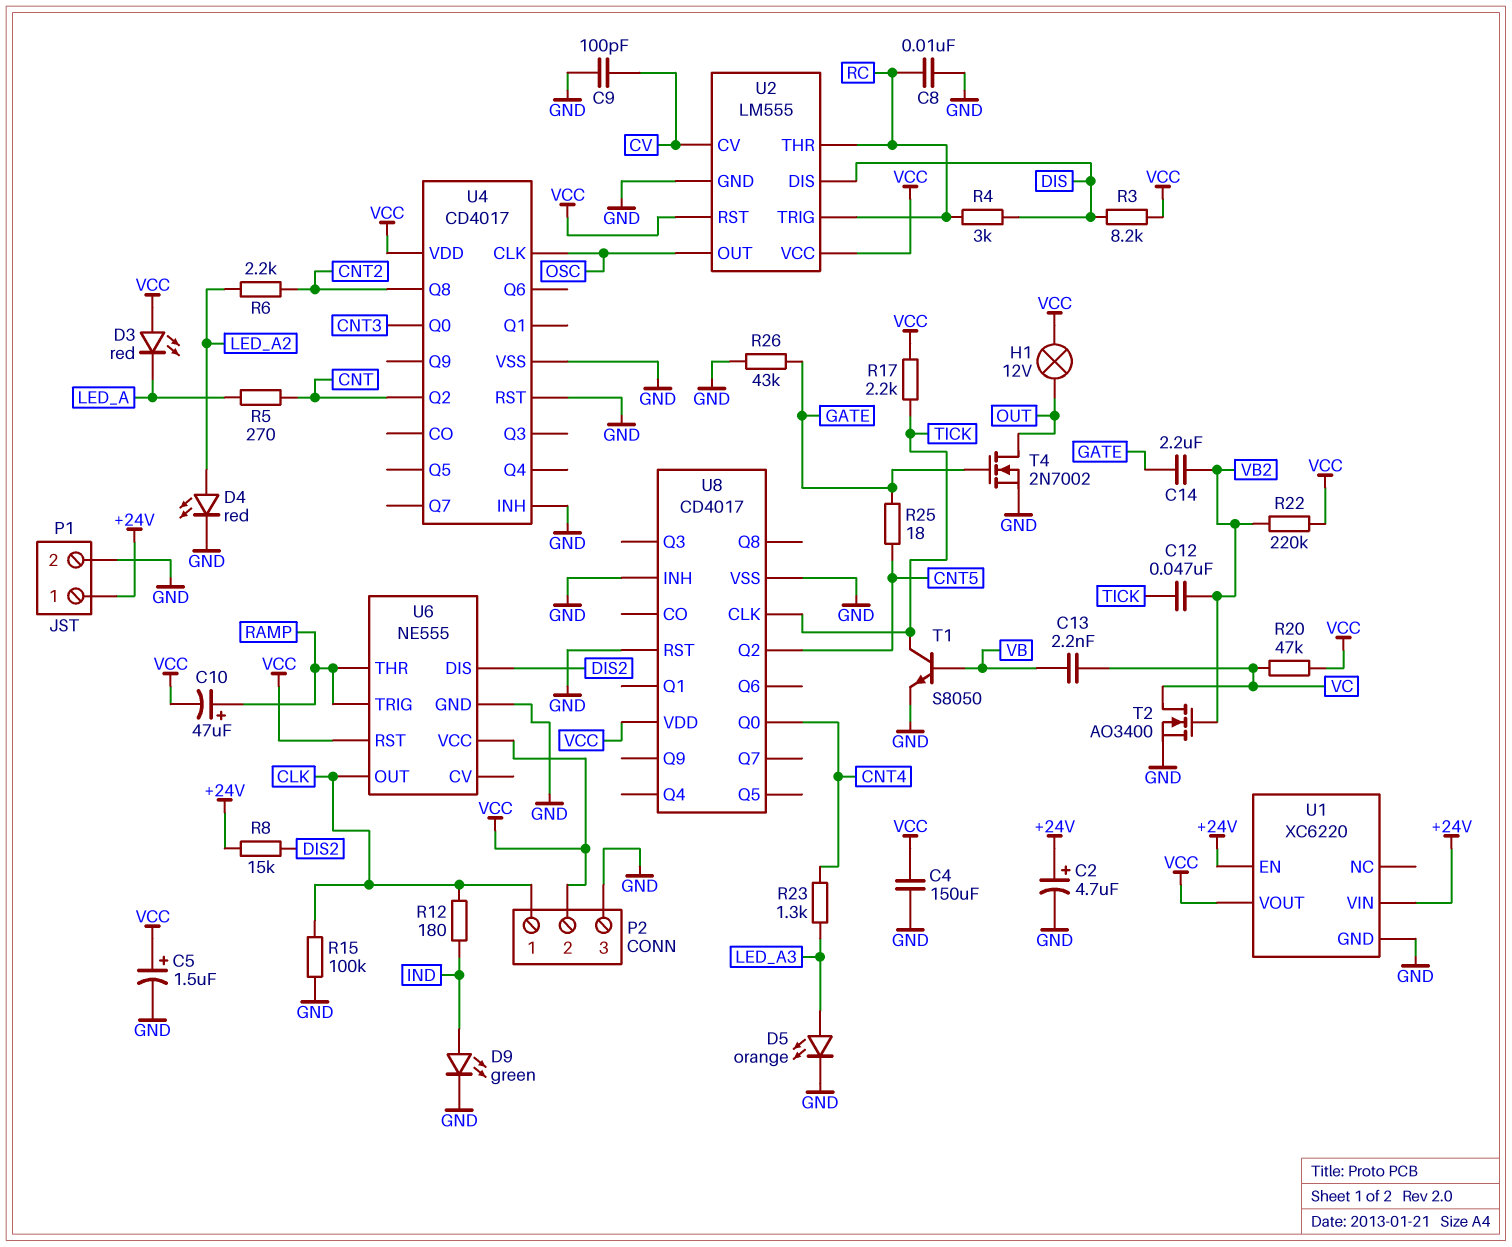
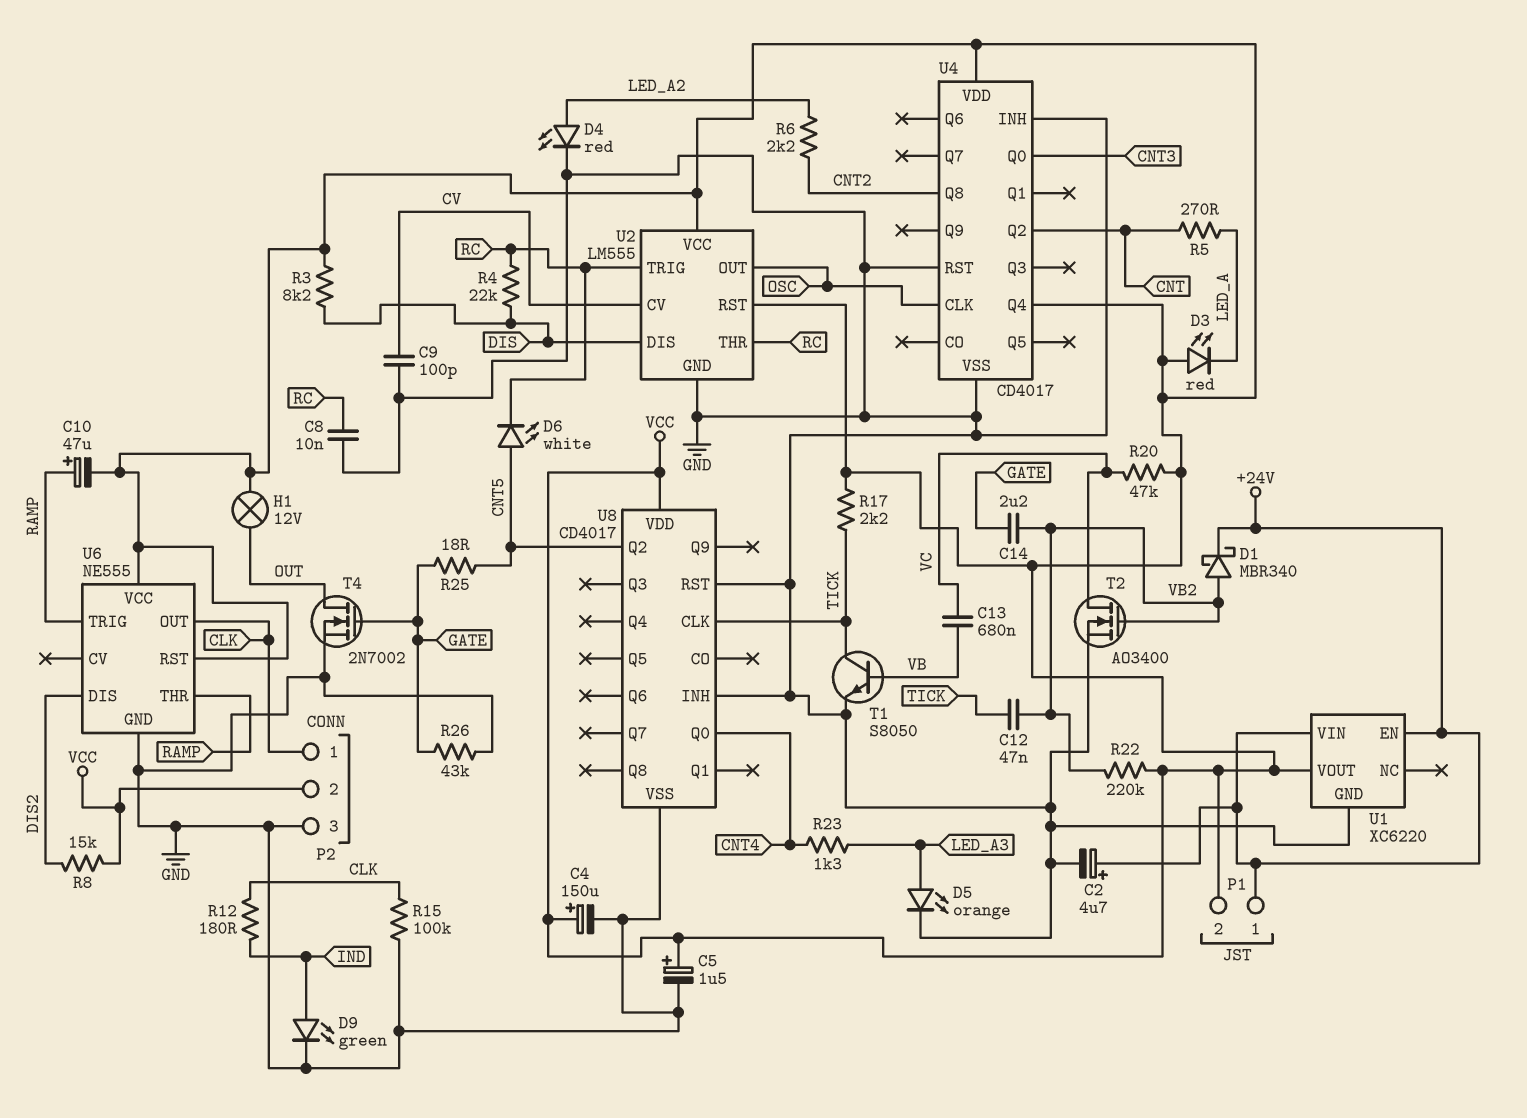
C4: 150uF (GND, VCC) -> 150uF (plus VCC, minus GND)
C13: 2.2nF (VB, VC) -> 680nF (VB, VC)
D1: none -> schottky MBR340 (A VB2, K +24V)
D6: none -> LED white (A CNT5, K RC)
P1 pin 2: GND -> VCC
R4: 3k (DIS, RC) -> 22k (DIS, RC)
R8: 15k (+24V, DIS2) -> 15k (DIS2, VCC)
U4 pin Q4: none -> VCC

